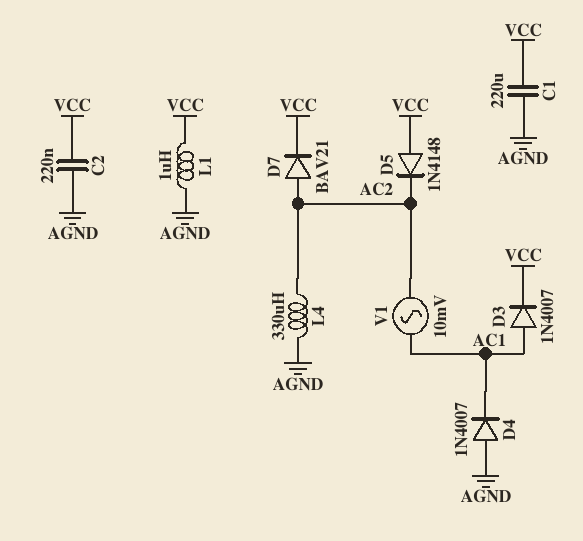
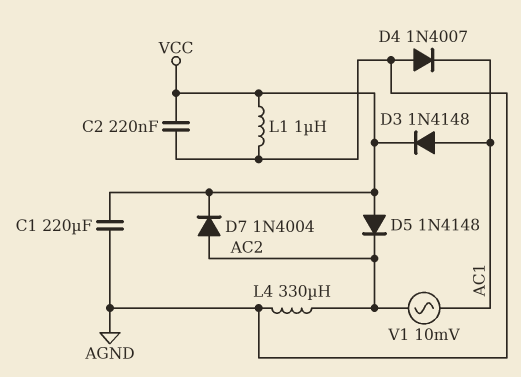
D3: diode 1N4007 (A AC1, K VCC) -> diode 1N4148 (A AC1, K VCC)
D7: diode BAV21 (A AC2, K VCC) -> diode 1N4004 (A AC2, K VCC)

